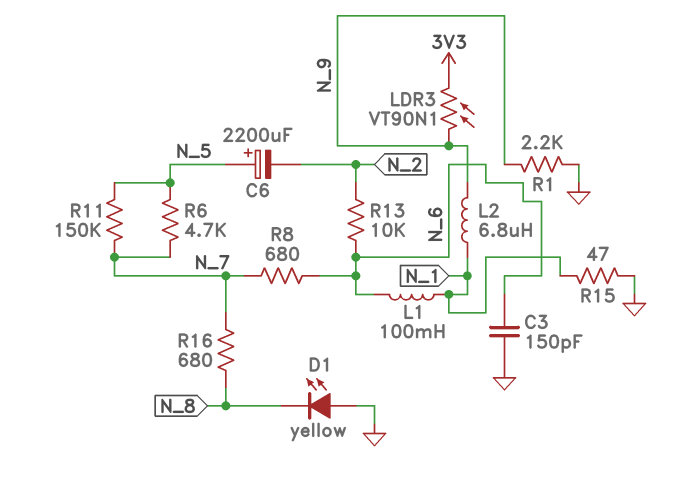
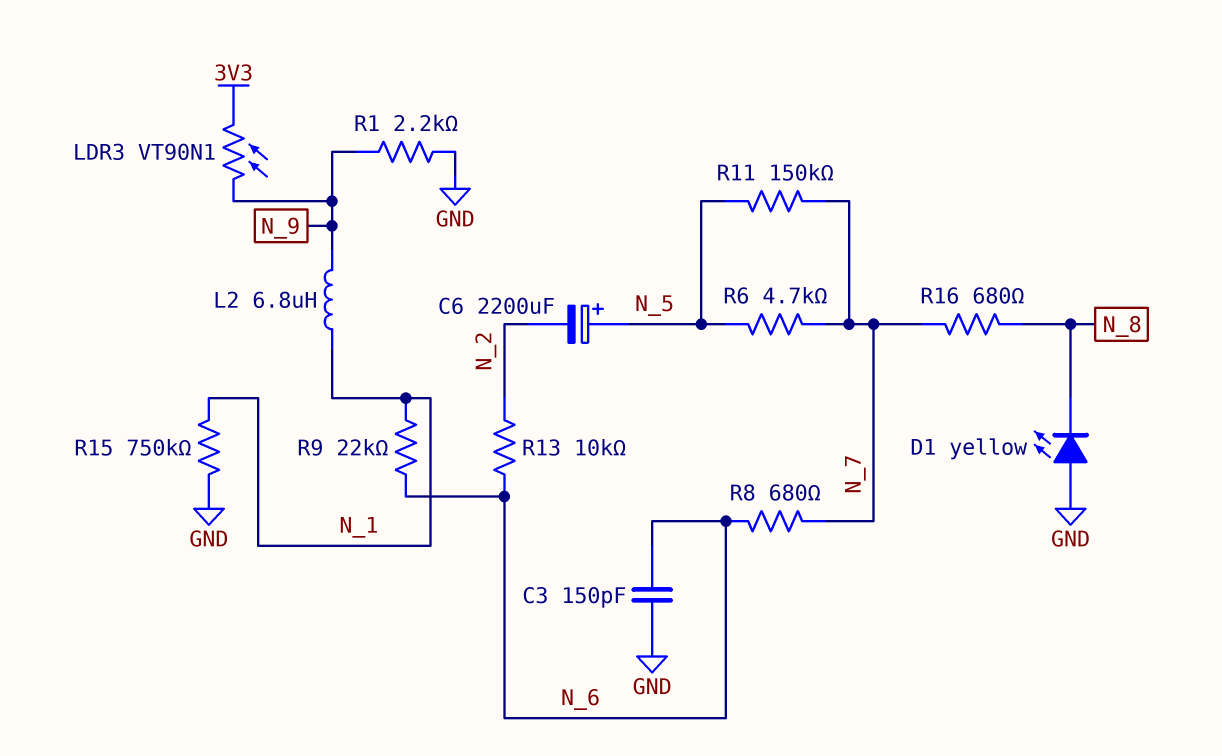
L1: 100mH (N_1, N_6) -> none
R9: none -> 22k (N_1, N_6)
R15: 47 (GND, N_1) -> 750k (GND, N_1)

